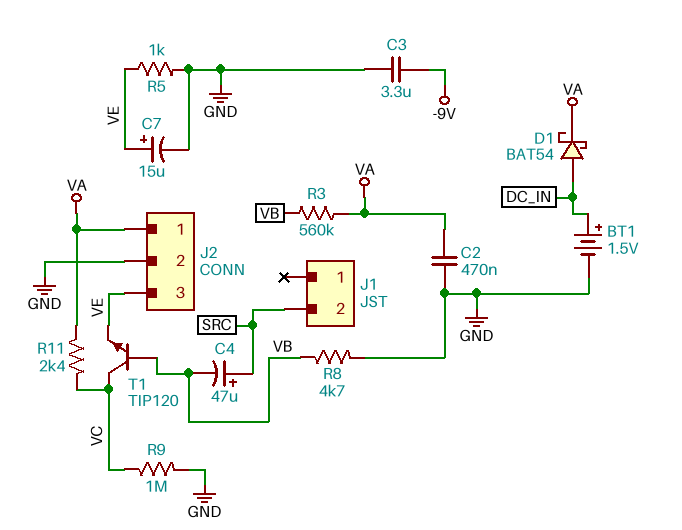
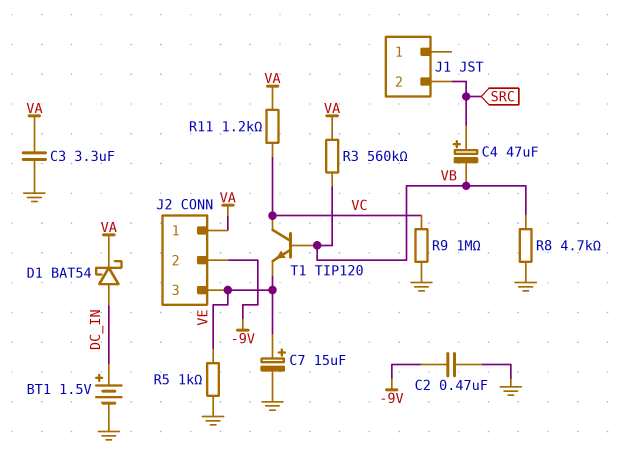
C2: 470nF (GND, VA) -> 470nF (-9V, GND)
C3: 3.3uF (-9V, GND) -> 3.3uF (GND, VA)
J2 pin 2: GND -> -9V
R11: 2.4k (VA, VC) -> 1.2k (VA, VC)

